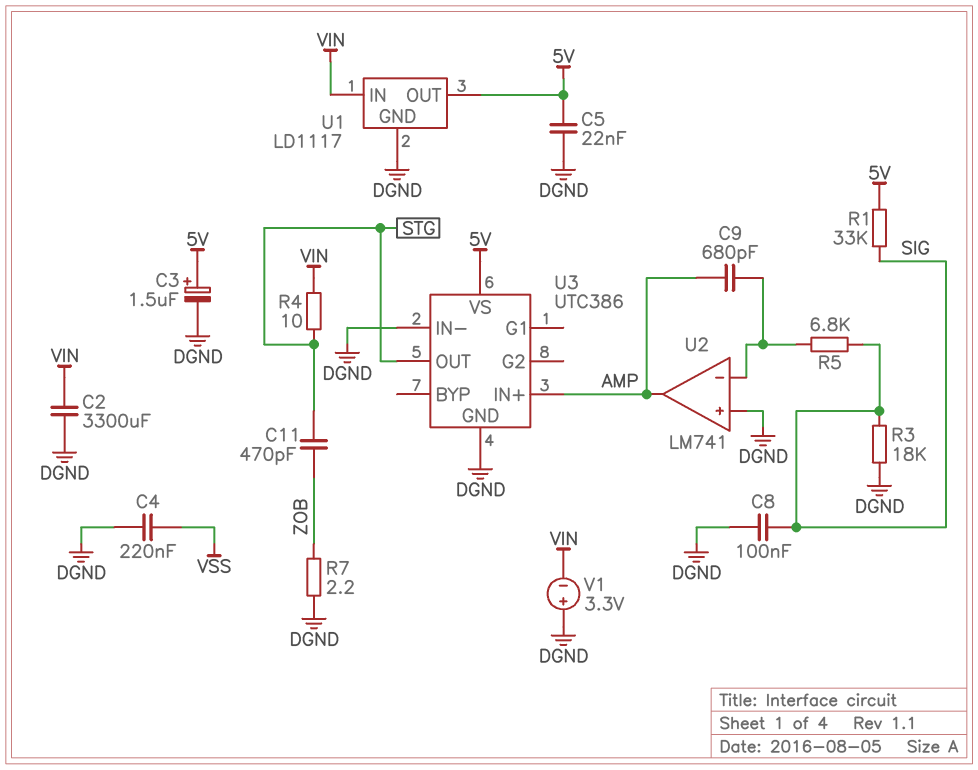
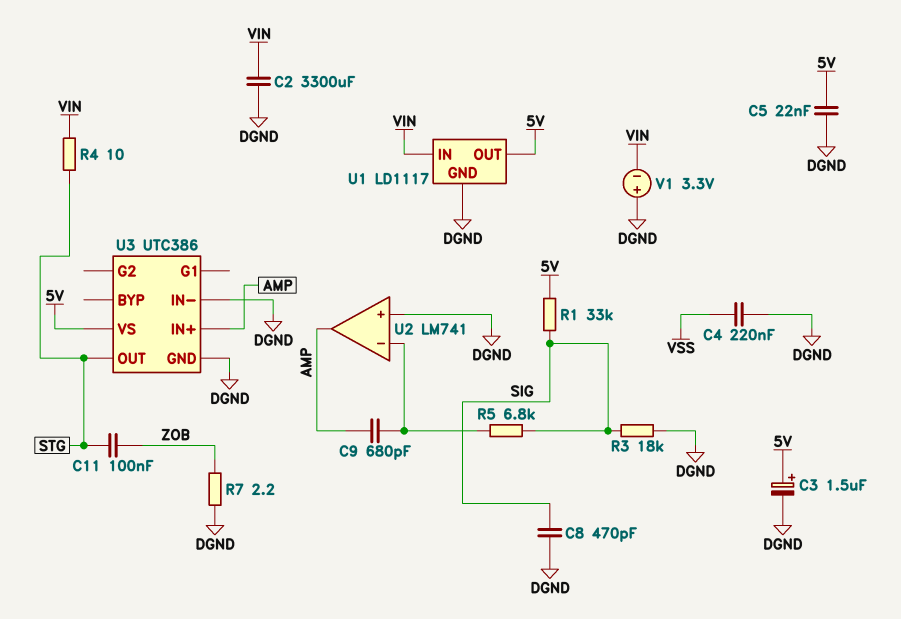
C8: 100nF (DGND, SIG) -> 470pF (DGND, SIG)
C11: 470pF (STG, ZOB) -> 100nF (STG, ZOB)

